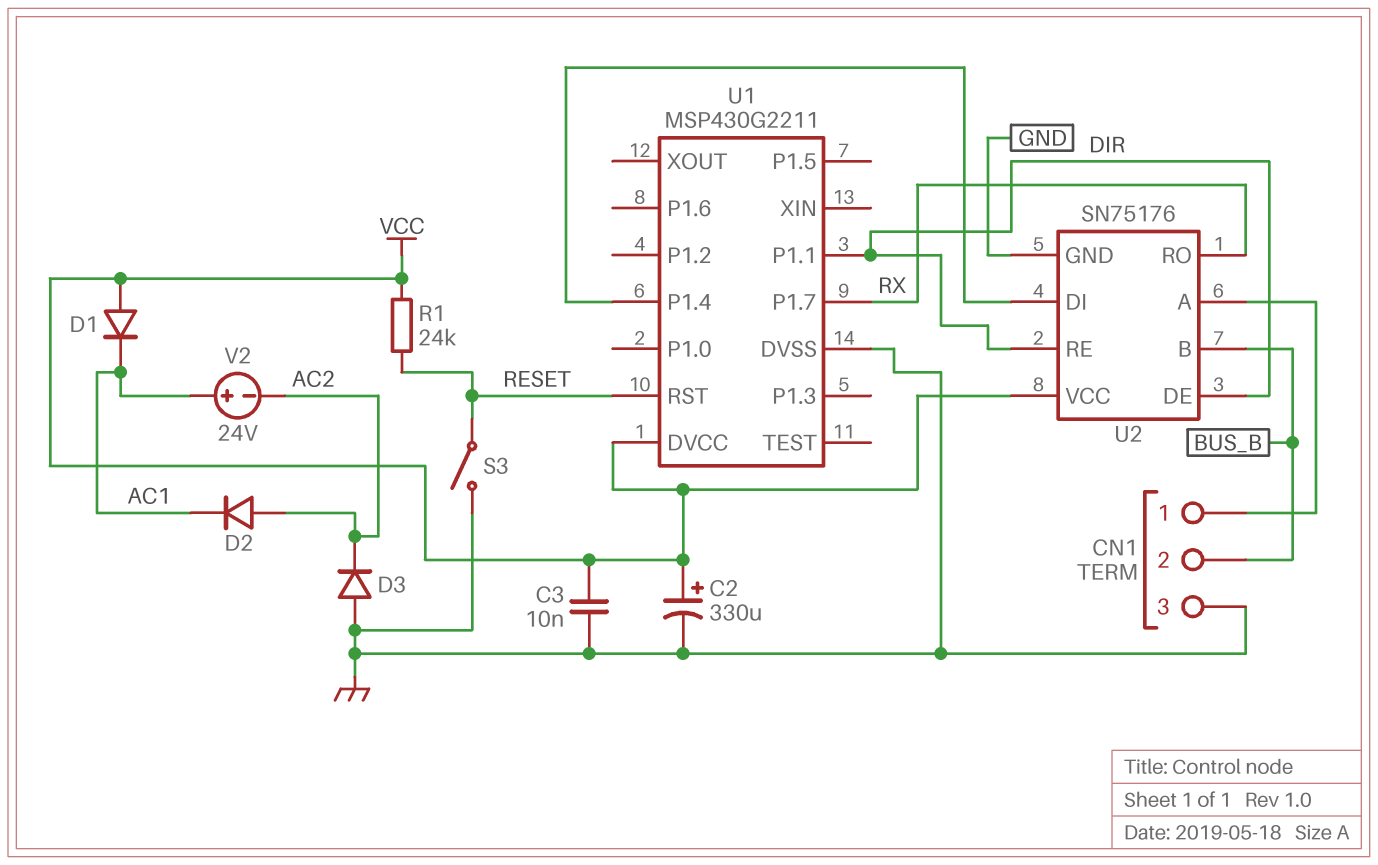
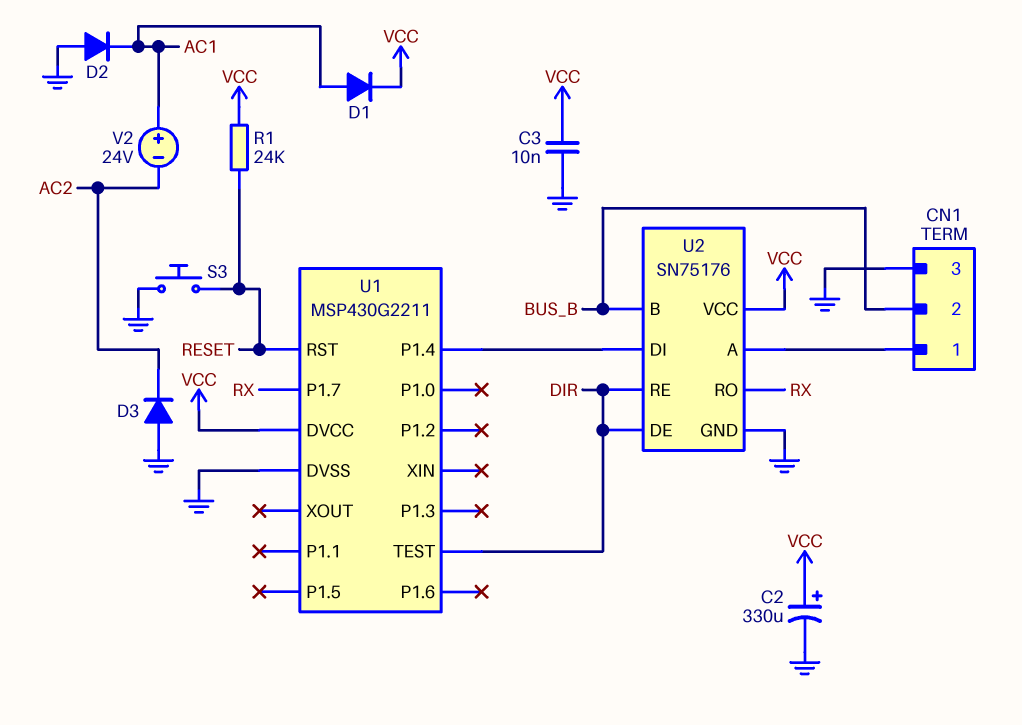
D1: diode (A VCC, K AC1) -> diode (A AC1, K VCC)
D2: diode (A AC2, K AC1) -> diode (A GND, K AC1)
S3: switch (GND, RESET) -> button (GND, RESET)
U1 pin P1.1: DIR -> none
U1 pin TEST: none -> DIR

